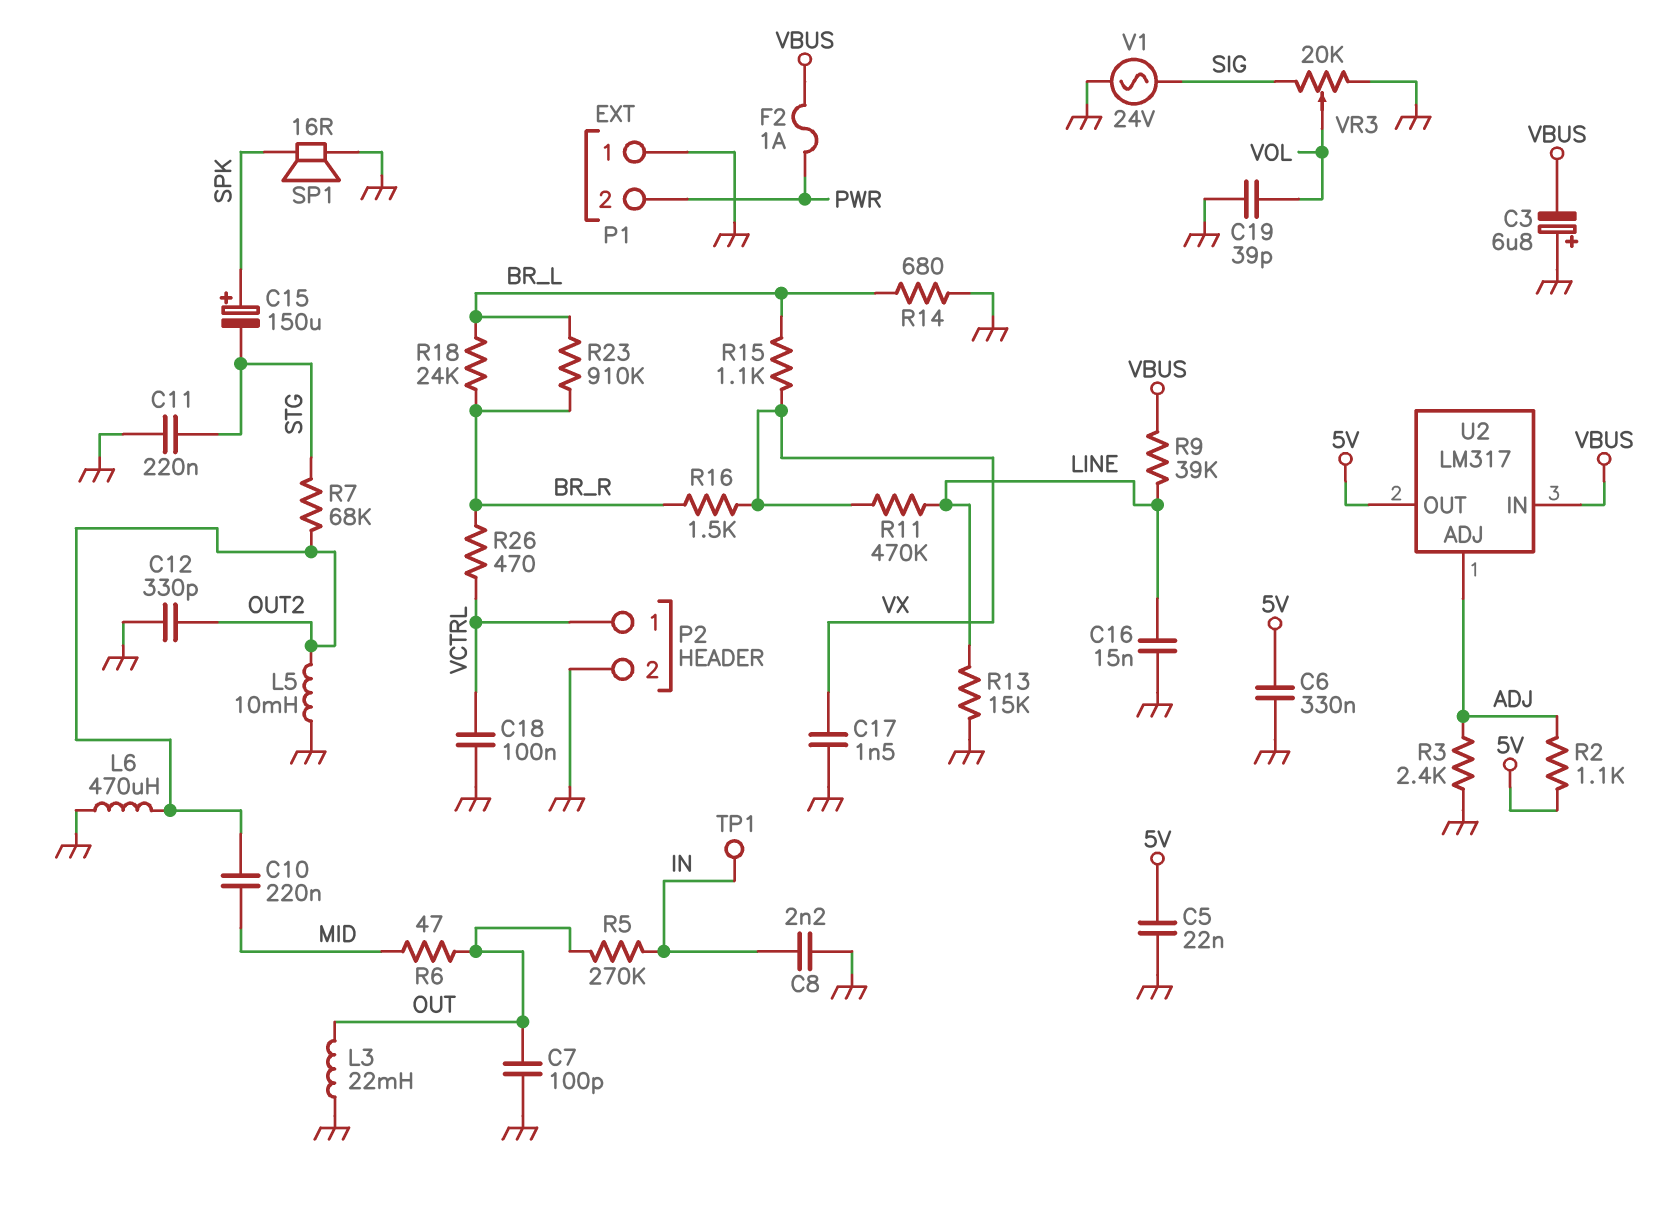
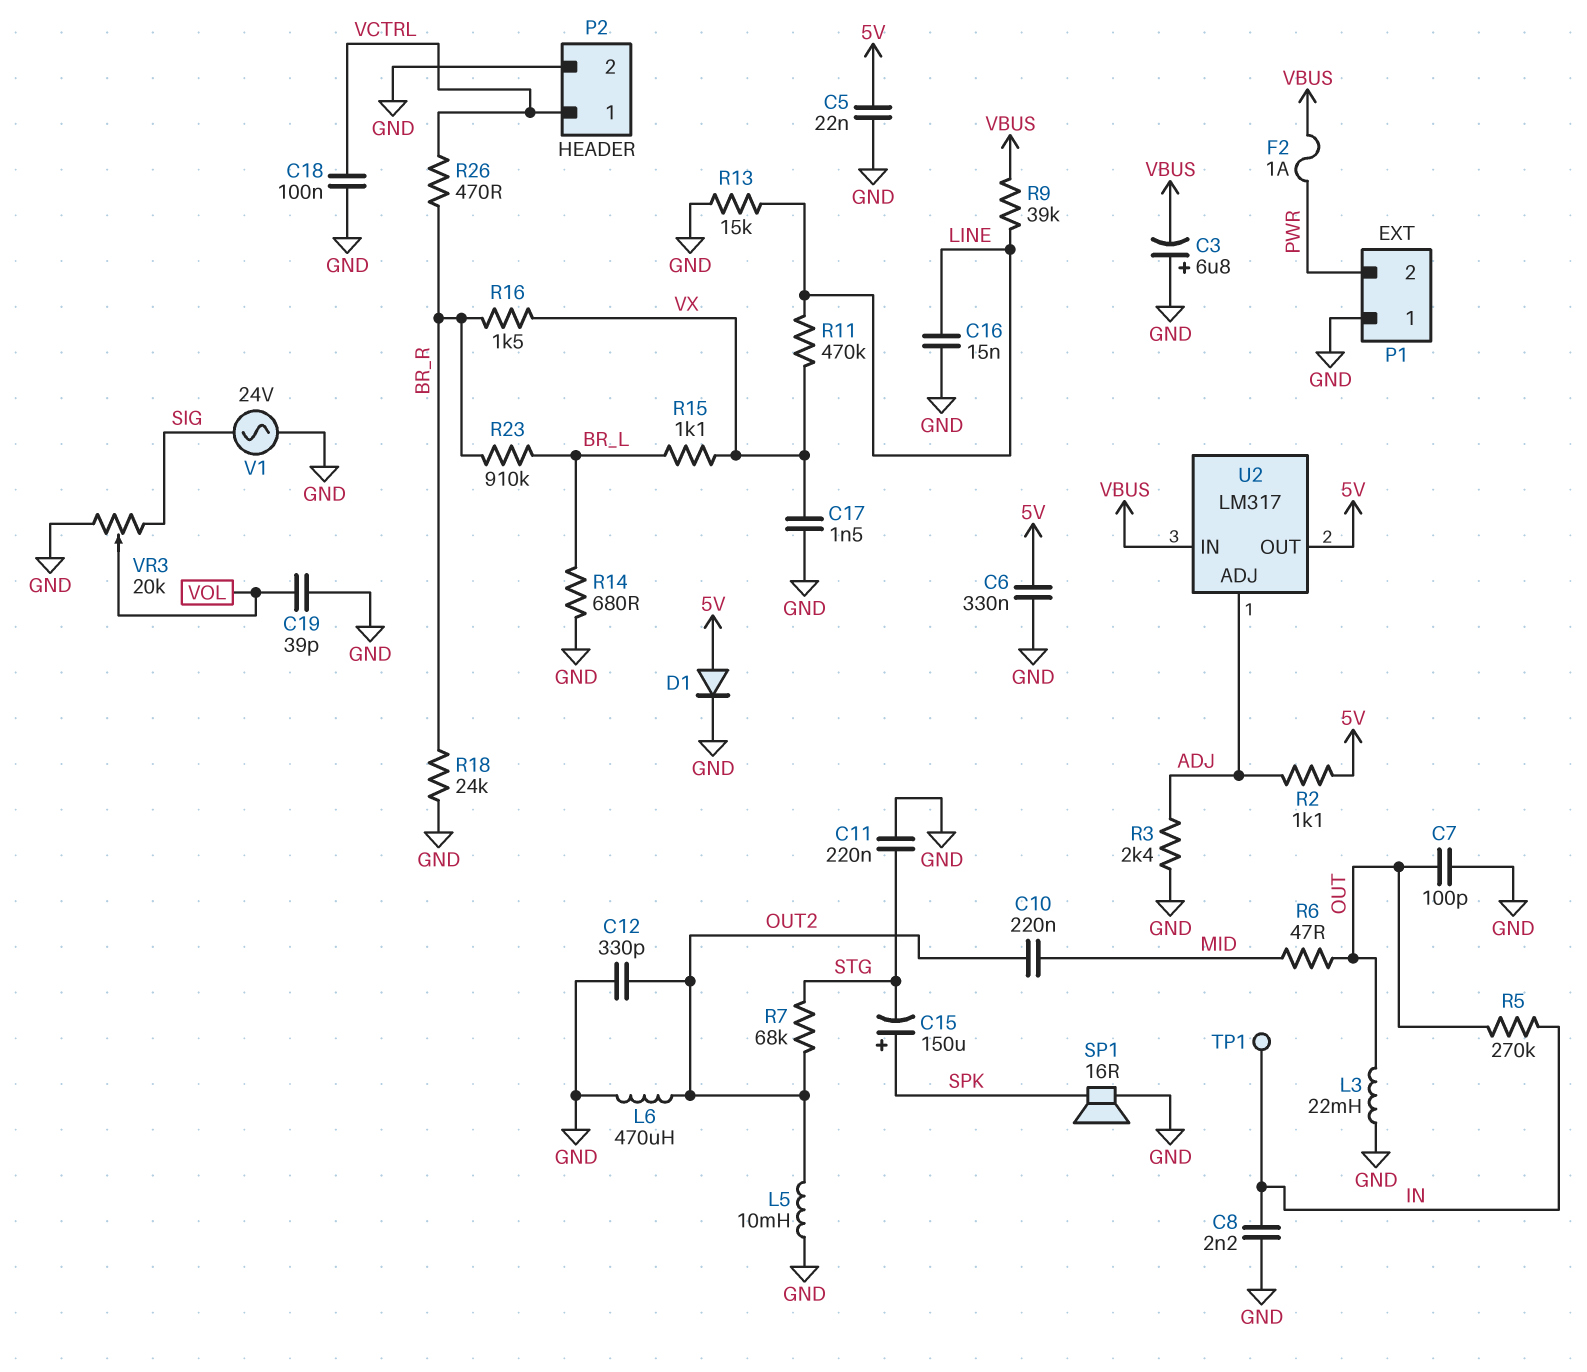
D1: none -> diode (A 5V, K GND)
R18: 24k (BR_L, BR_R) -> 24k (BR_R, GND)

